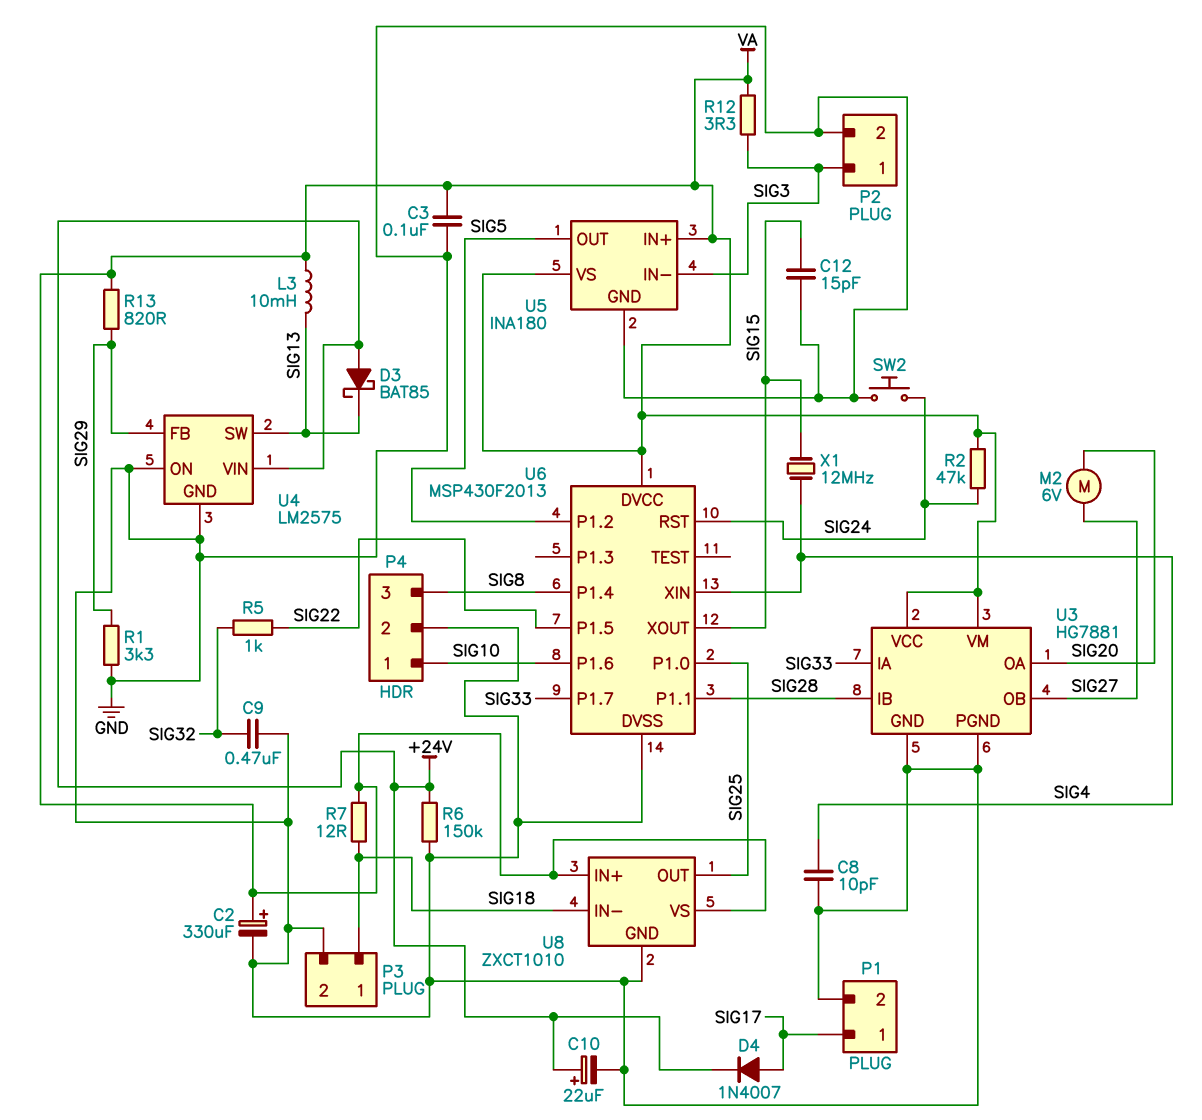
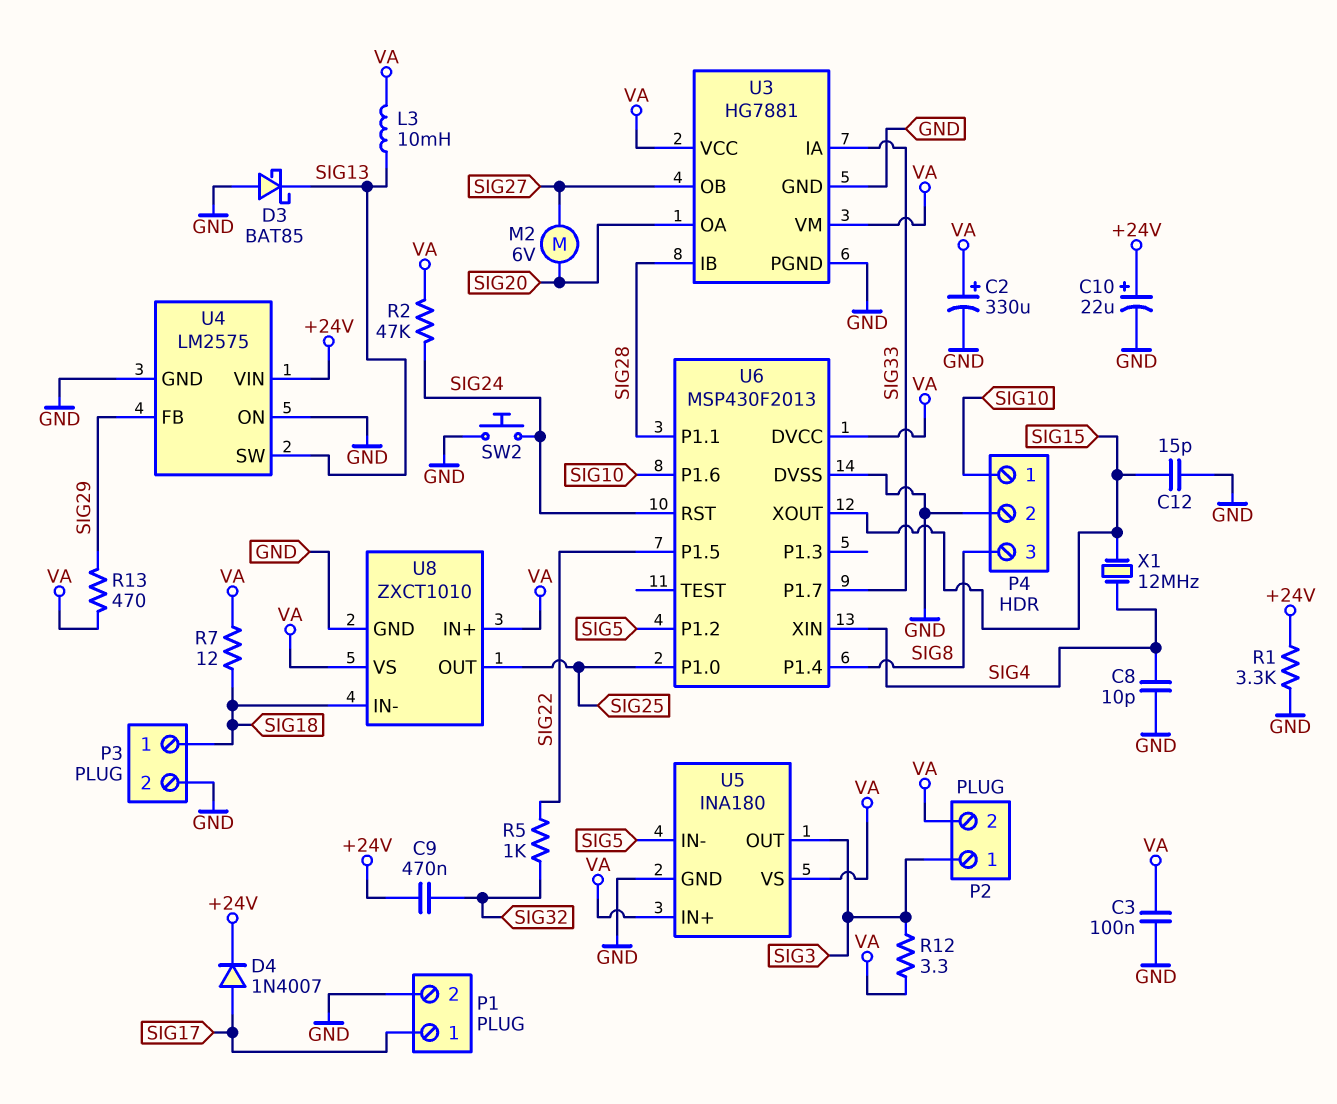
C9: 470nF (GND, SIG32) -> 470nF (+24V, SIG32)
D3: schottky BAT85 (A +24V, K SIG13) -> schottky BAT85 (A GND, K SIG13)
P2 pin 2: GND -> VA
R1: 3.3k (GND, SIG29) -> 3.3k (+24V, GND)
R6: 150k (+24V, GND) -> none
R13: 820 (SIG29, VA) -> 470 (SIG29, VA)
U5 pin IN-: SIG3 -> SIG5
U5 pin OUT: SIG5 -> SIG3

